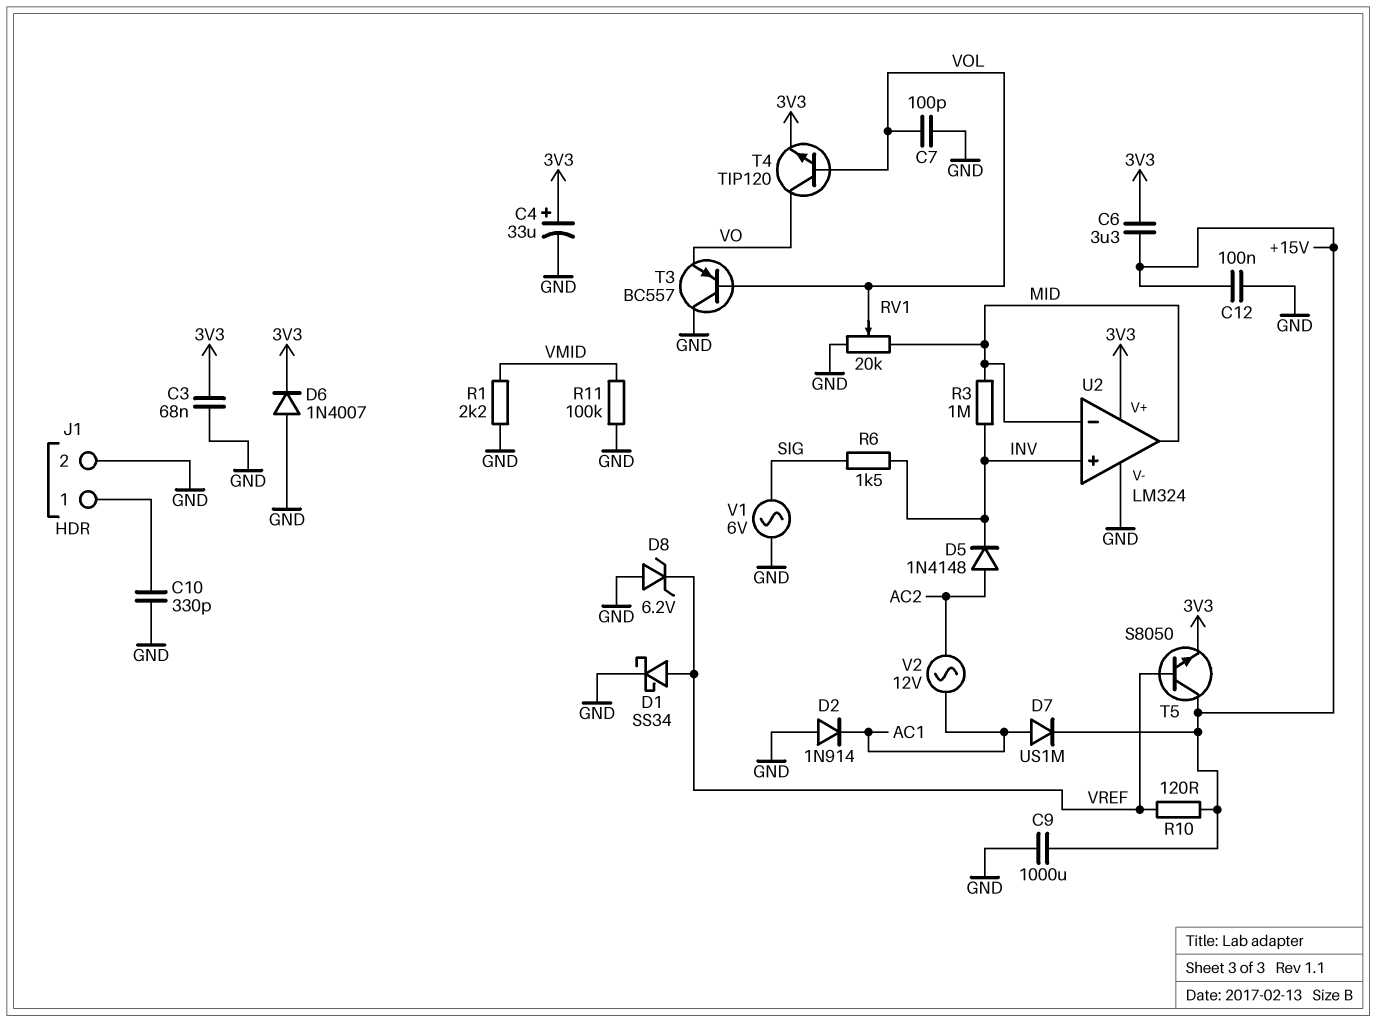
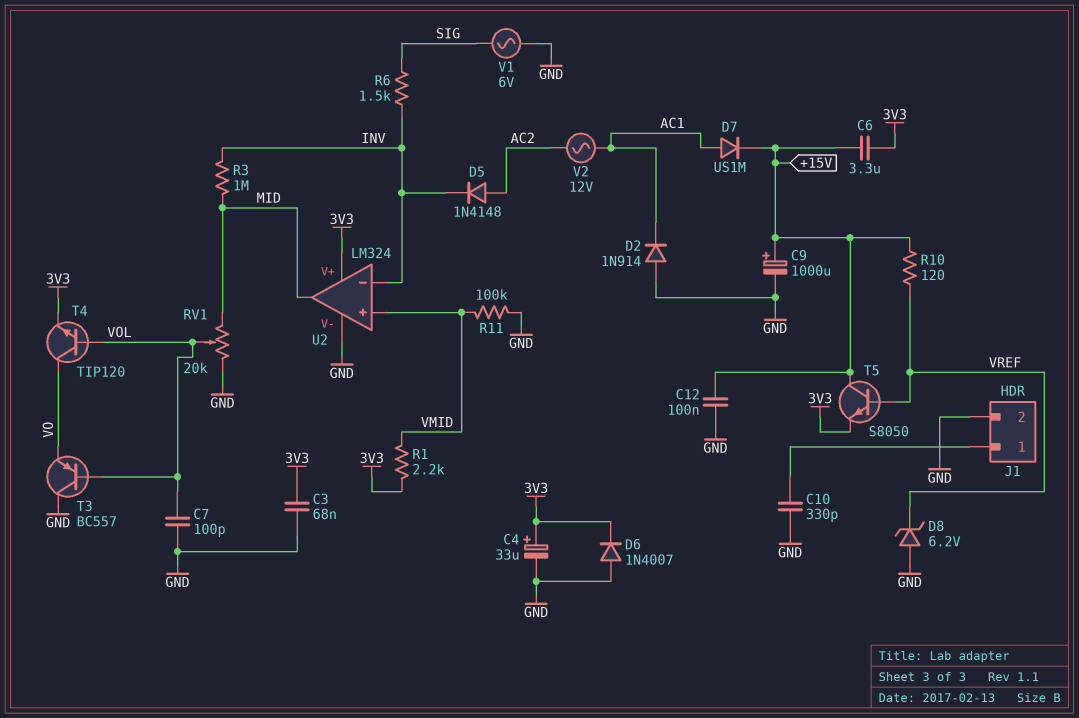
C9: 1000uF (+15V, GND) -> 1000uF (plus +15V, minus GND)
D1: schottky SS34 (A VREF, K GND) -> none
R1: 2.2k (GND, VMID) -> 2.2k (3V3, VMID)
U2 pin in+: INV -> VMID
U2 pin in-: MID -> INV

